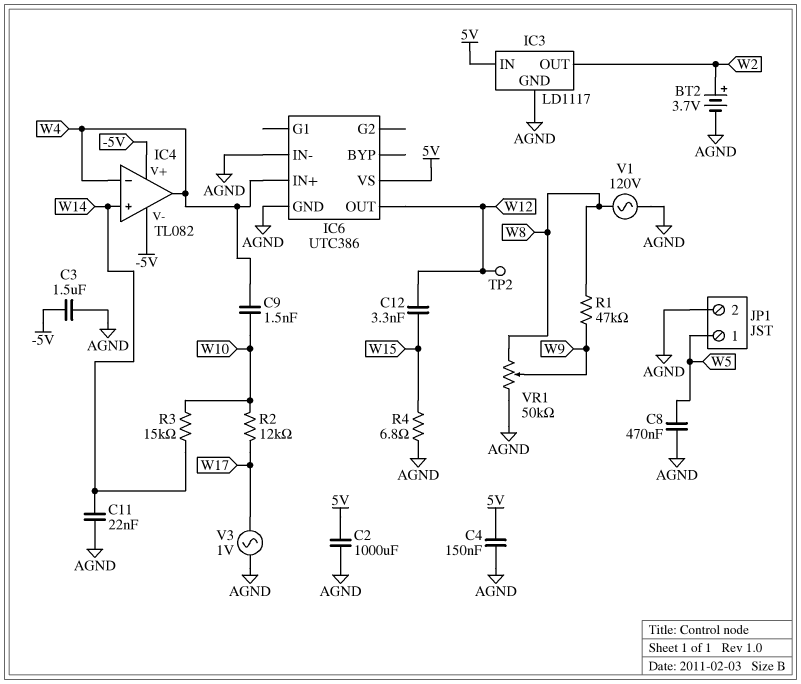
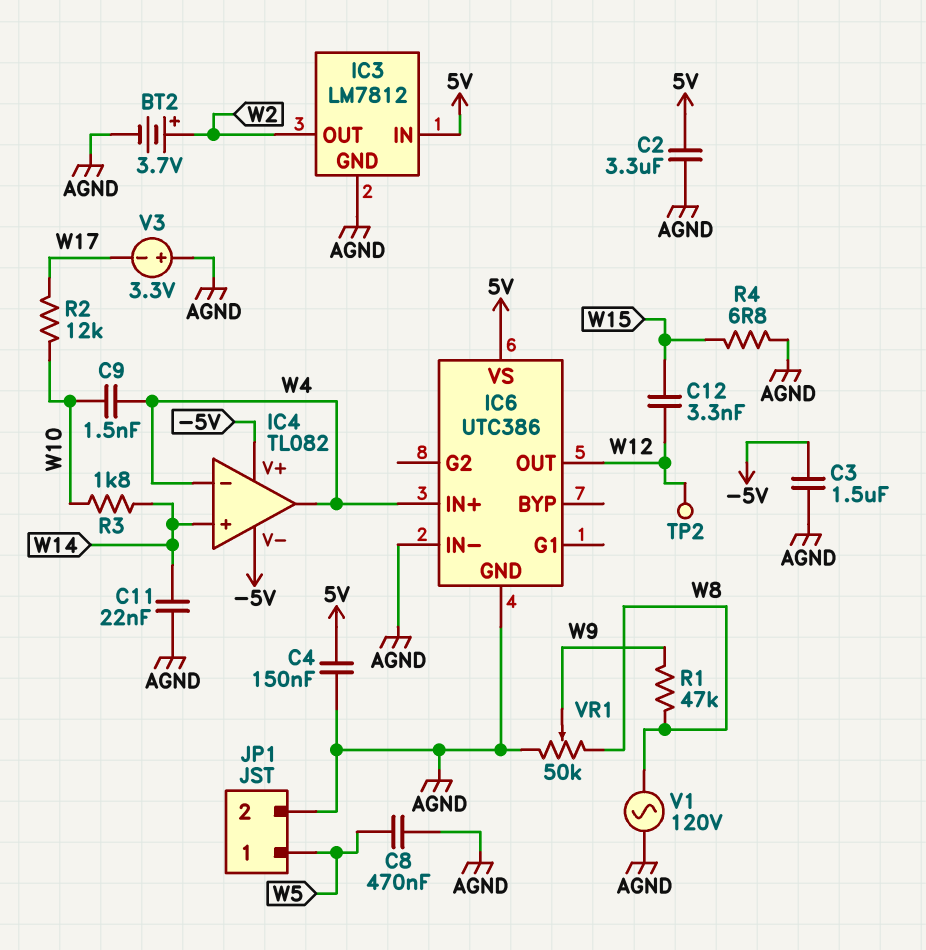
C2: 1000uF (5V, AGND) -> 3.3uF (5V, AGND)
IC3: LD1117 -> LM7812
R3: 15k (W10, W14) -> 1.8k (W10, W14)
V3: AC 1V (AGND, W17) -> 3.3V (plus AGND, minus W17)

